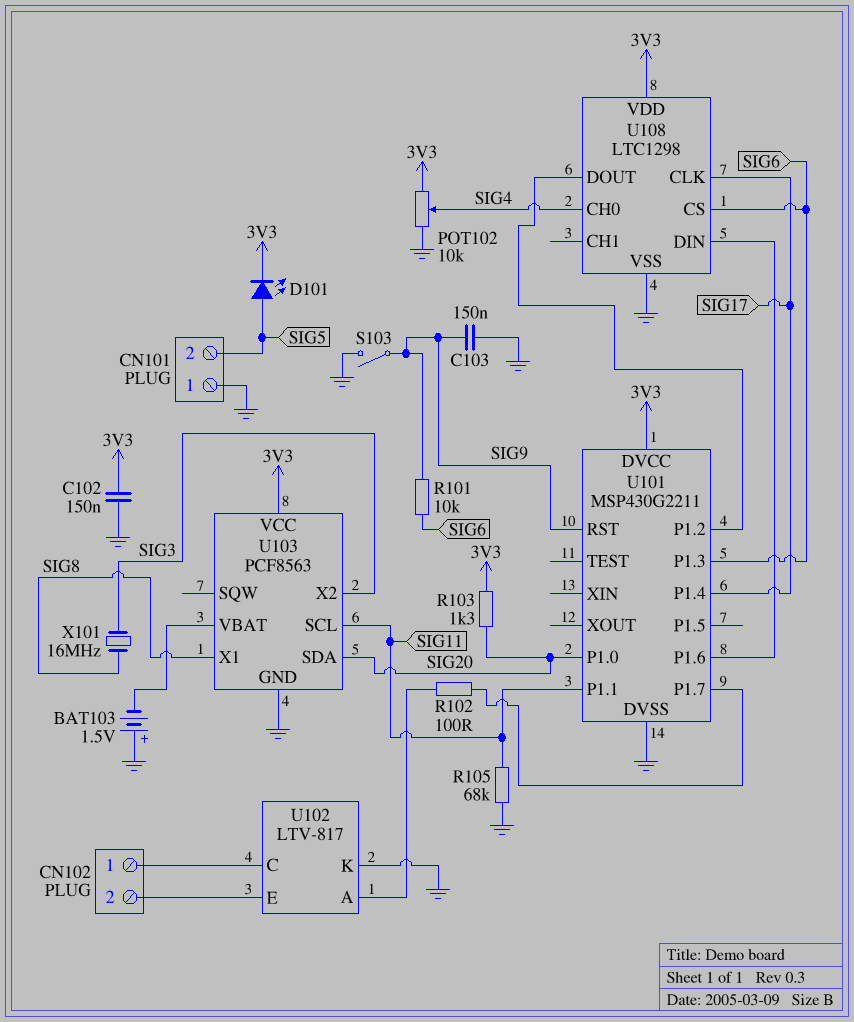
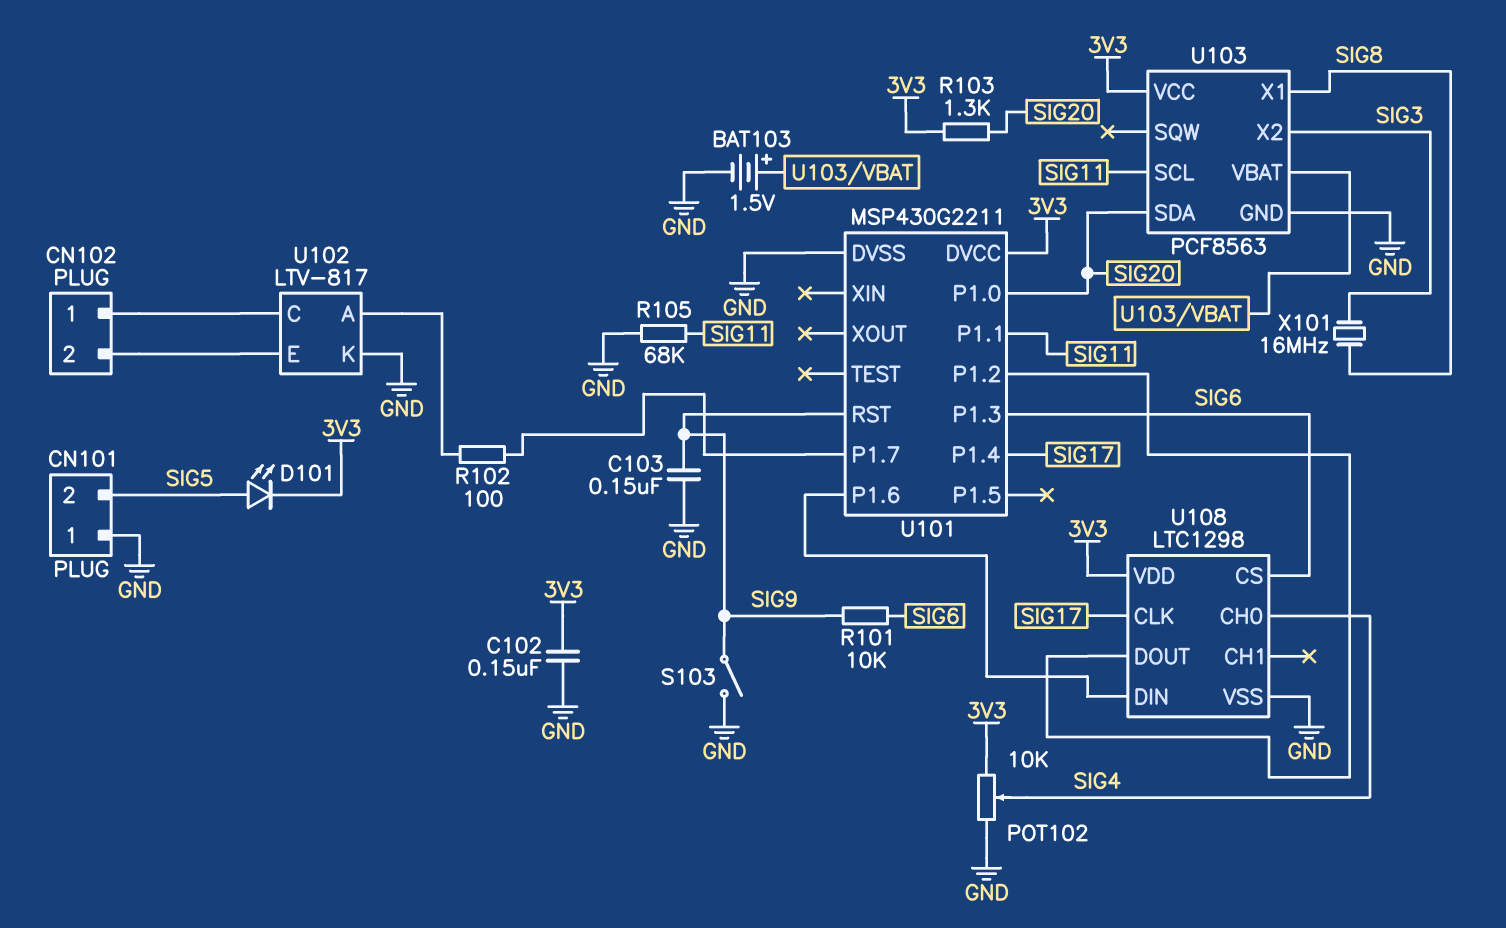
BAT103: 1.5V (plus GND, minus U103/VBAT) -> 1.5V (plus U103/VBAT, minus GND)

